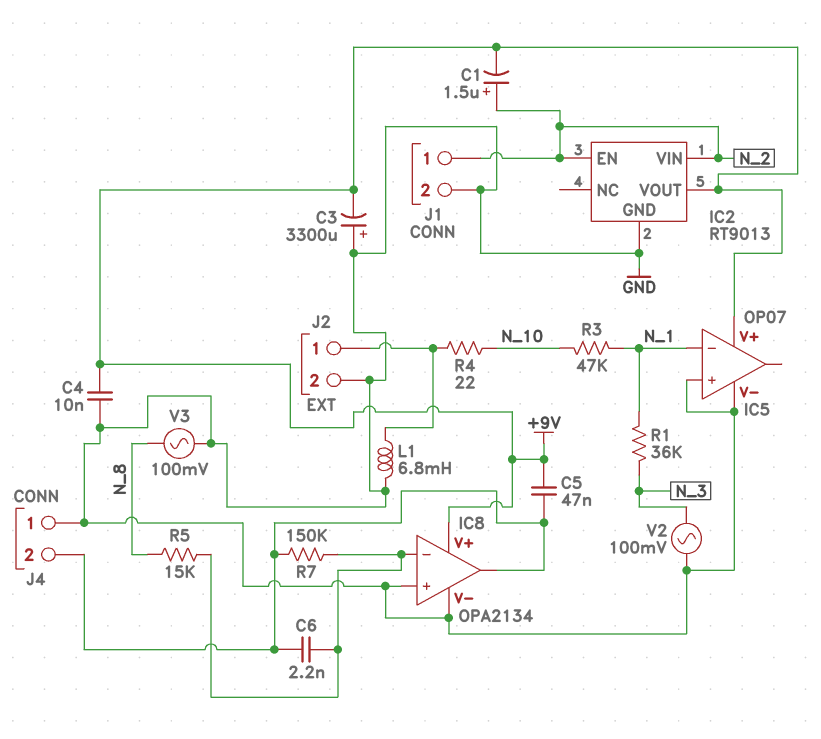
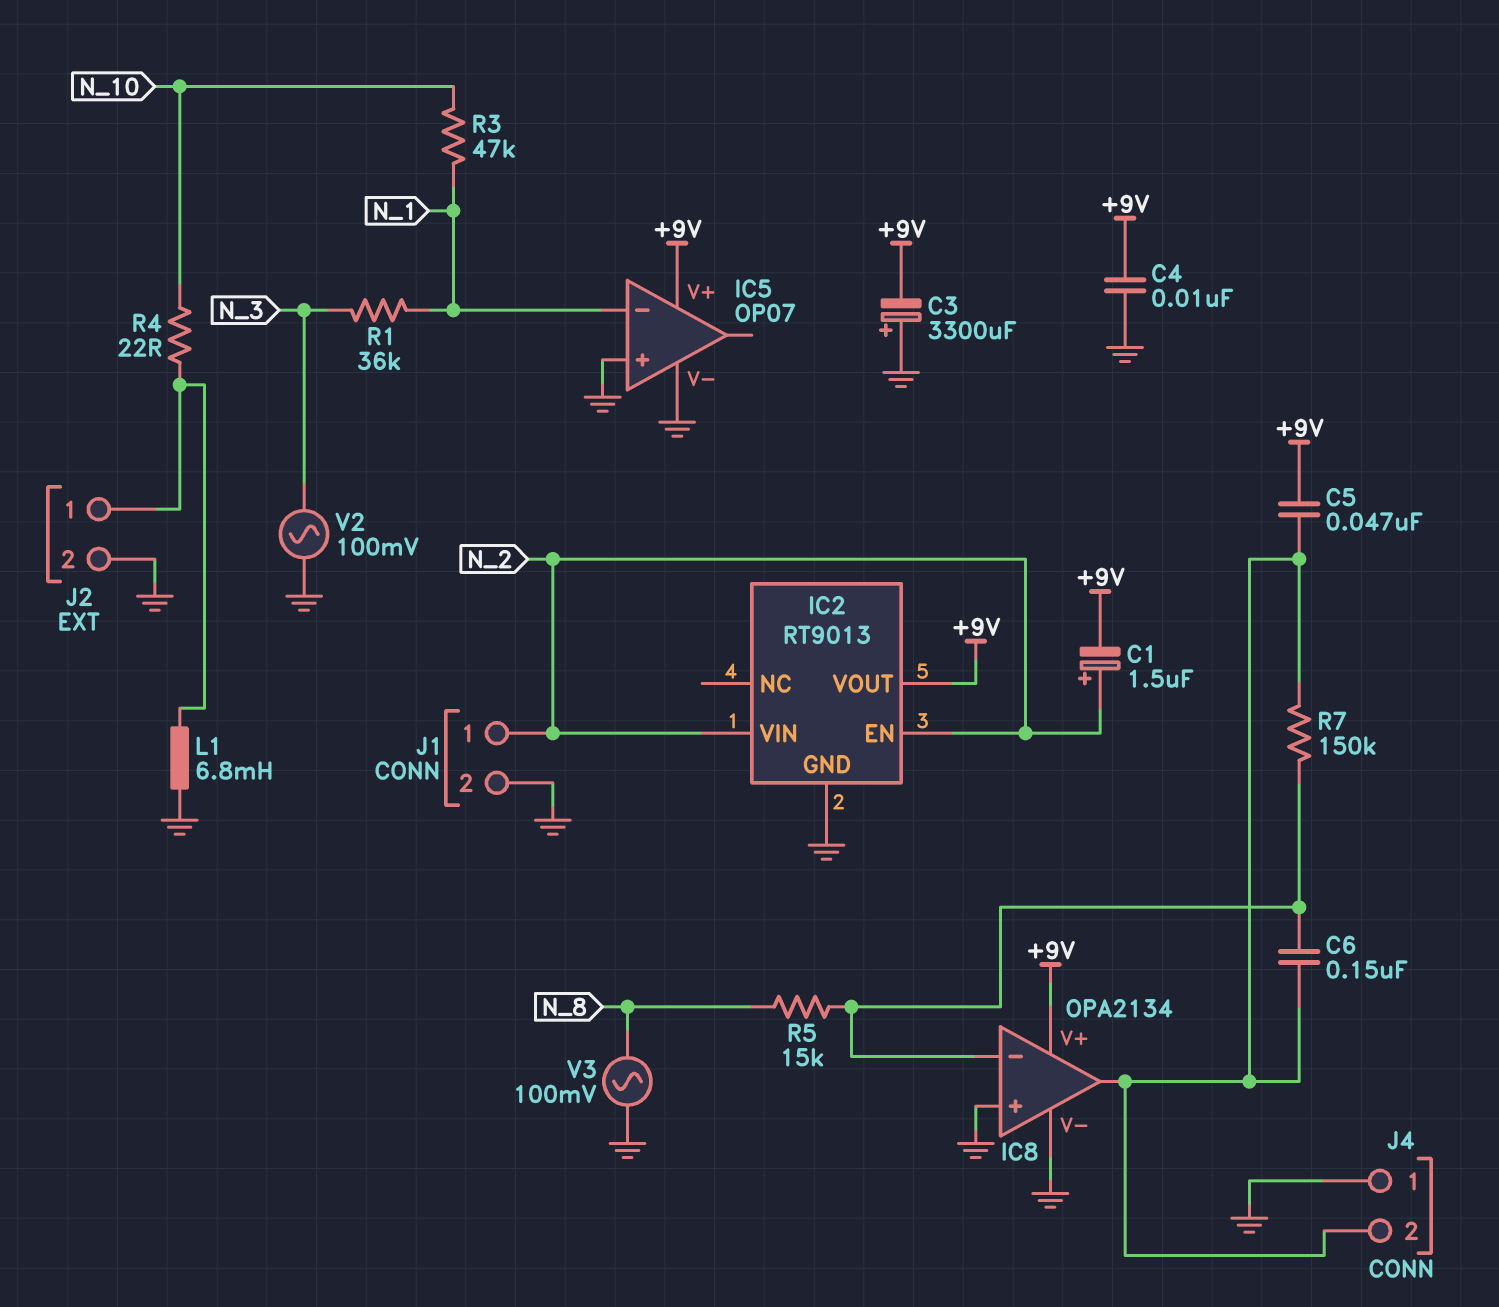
C6: 2.2nF (IC8/in-, IC8/out) -> 150nF (IC8/in-, IC8/out)

